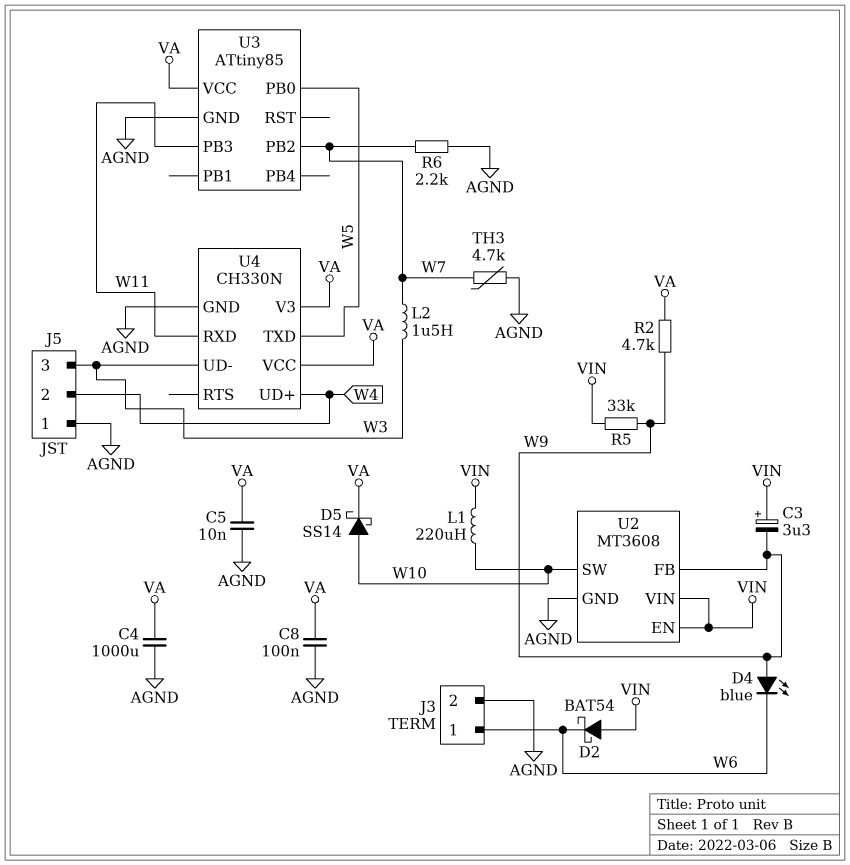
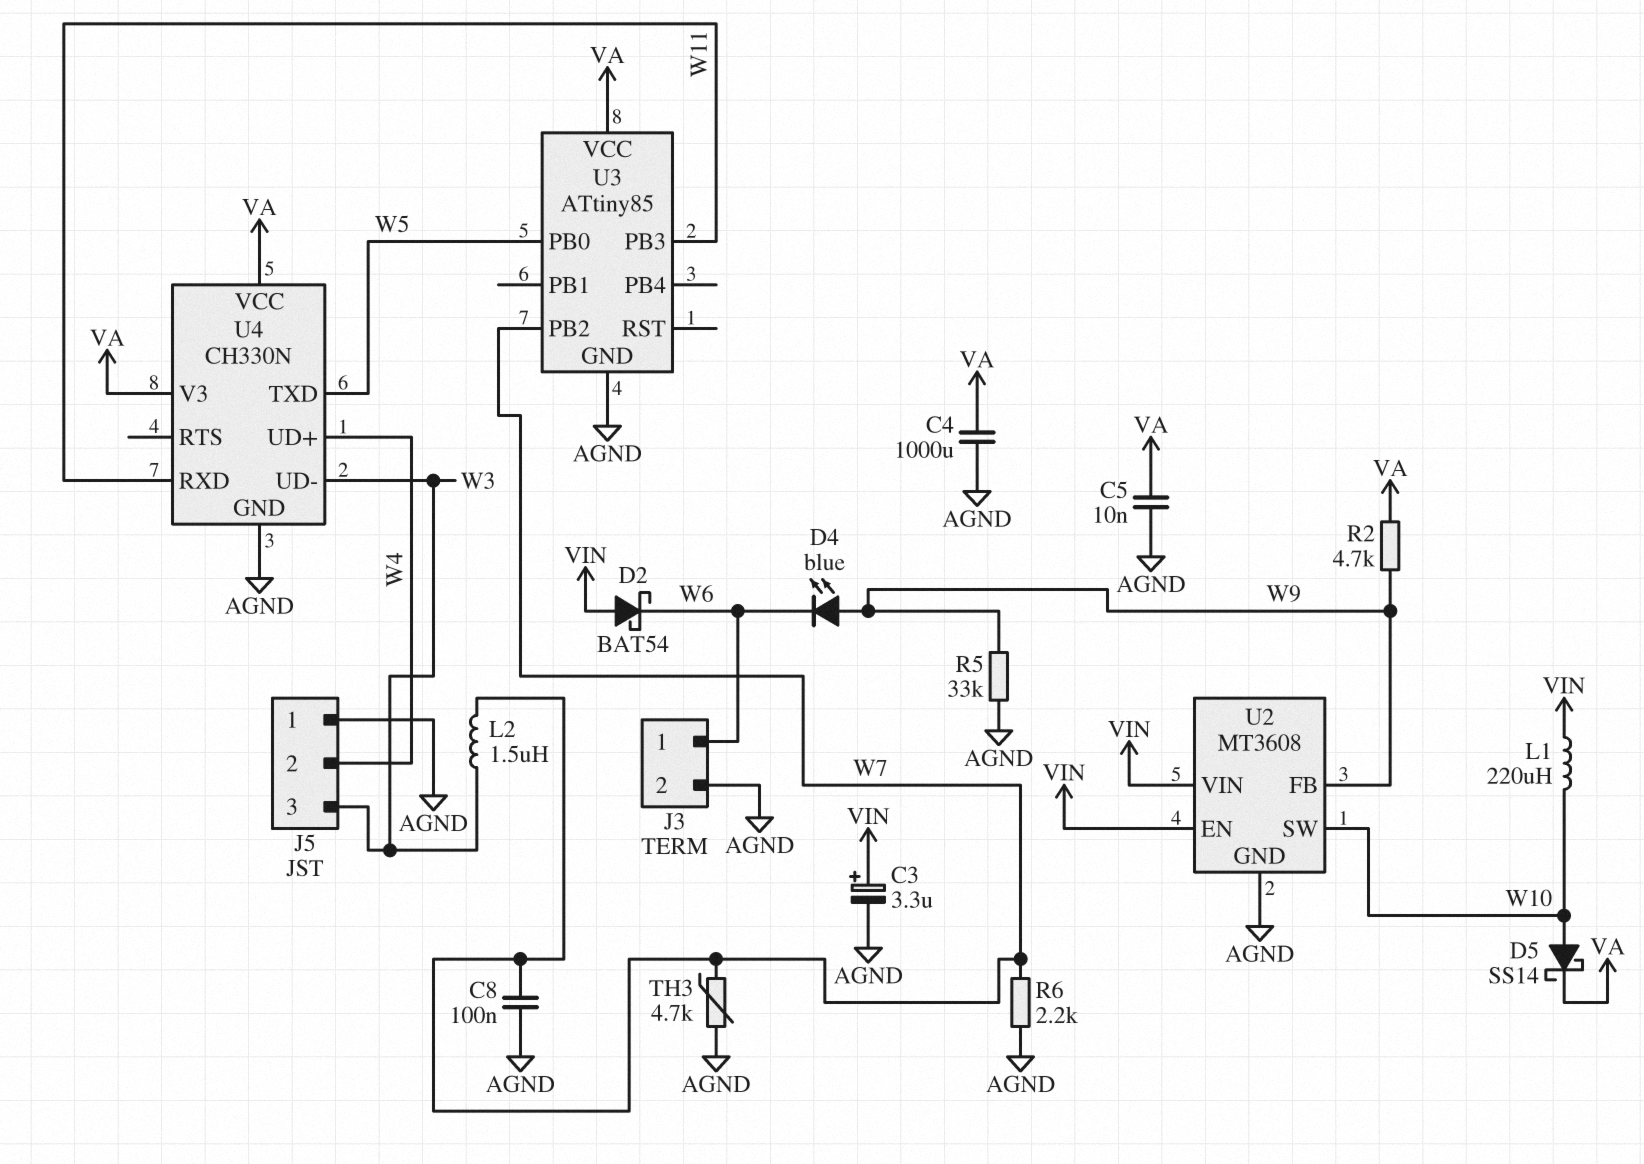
C3: 3.3uF (plus VIN, minus W9) -> 3.3uF (plus VIN, minus AGND)
C8: 100nF (AGND, VA) -> 100nF (AGND, W7)
R5: 33k (VIN, W9) -> 33k (AGND, W9)

